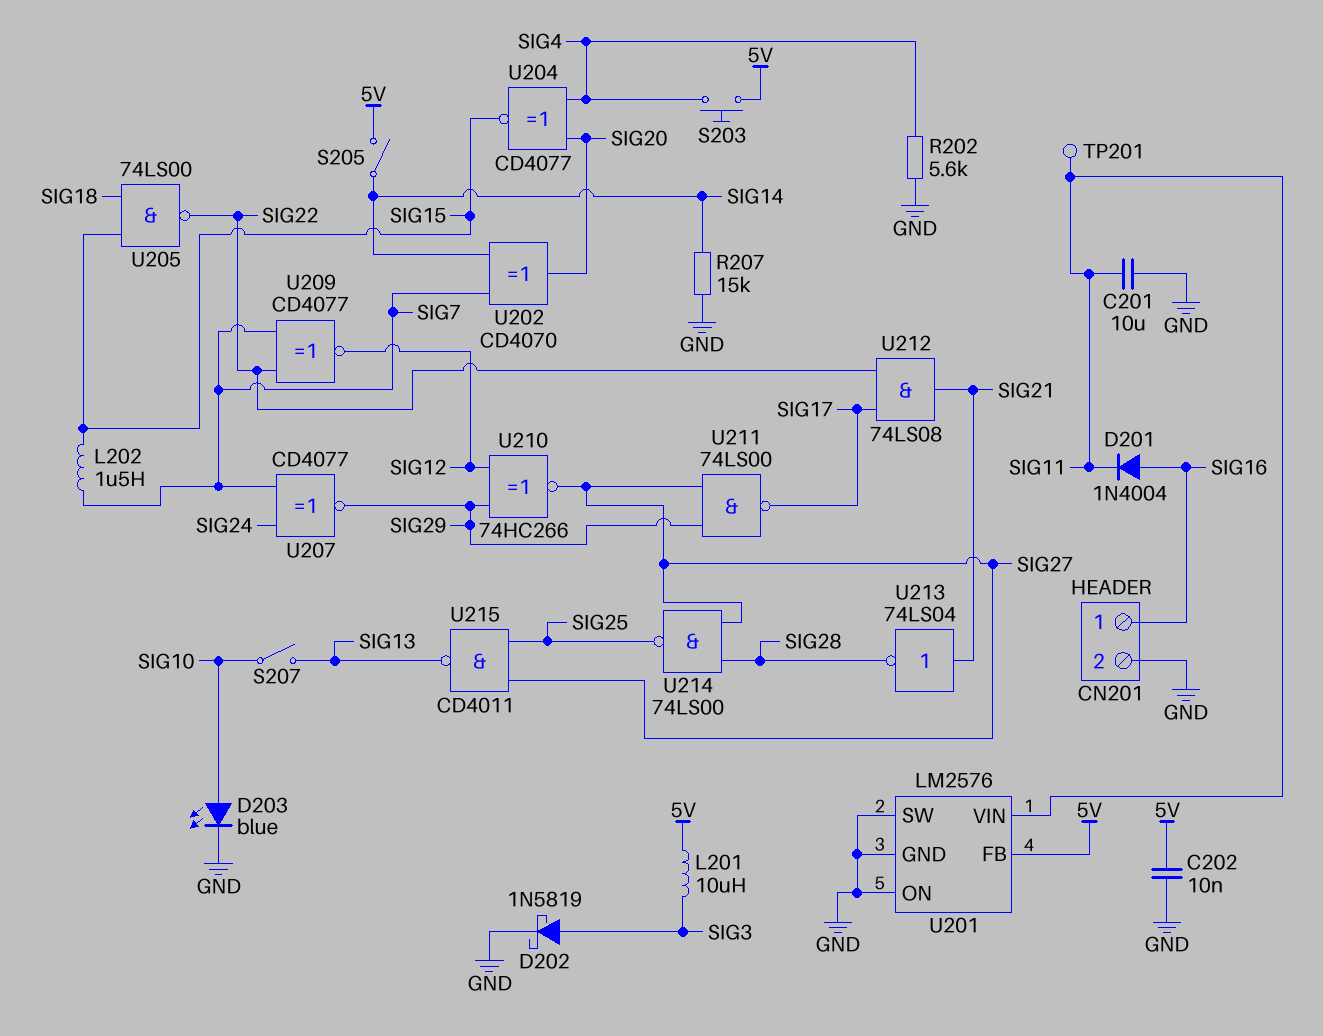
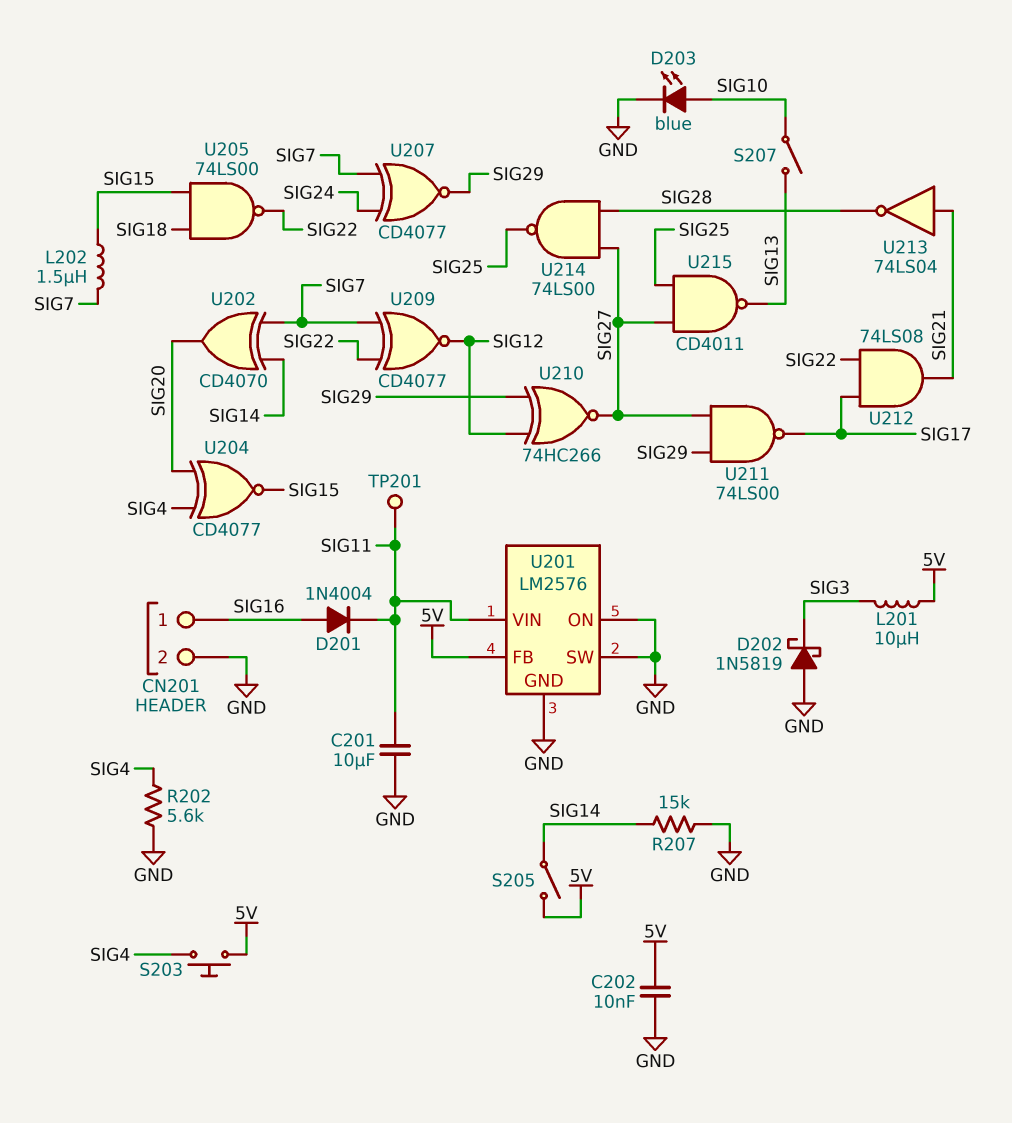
D202: schottky 1N5819 (A SIG3, K GND) -> schottky 1N5819 (A GND, K SIG3)

